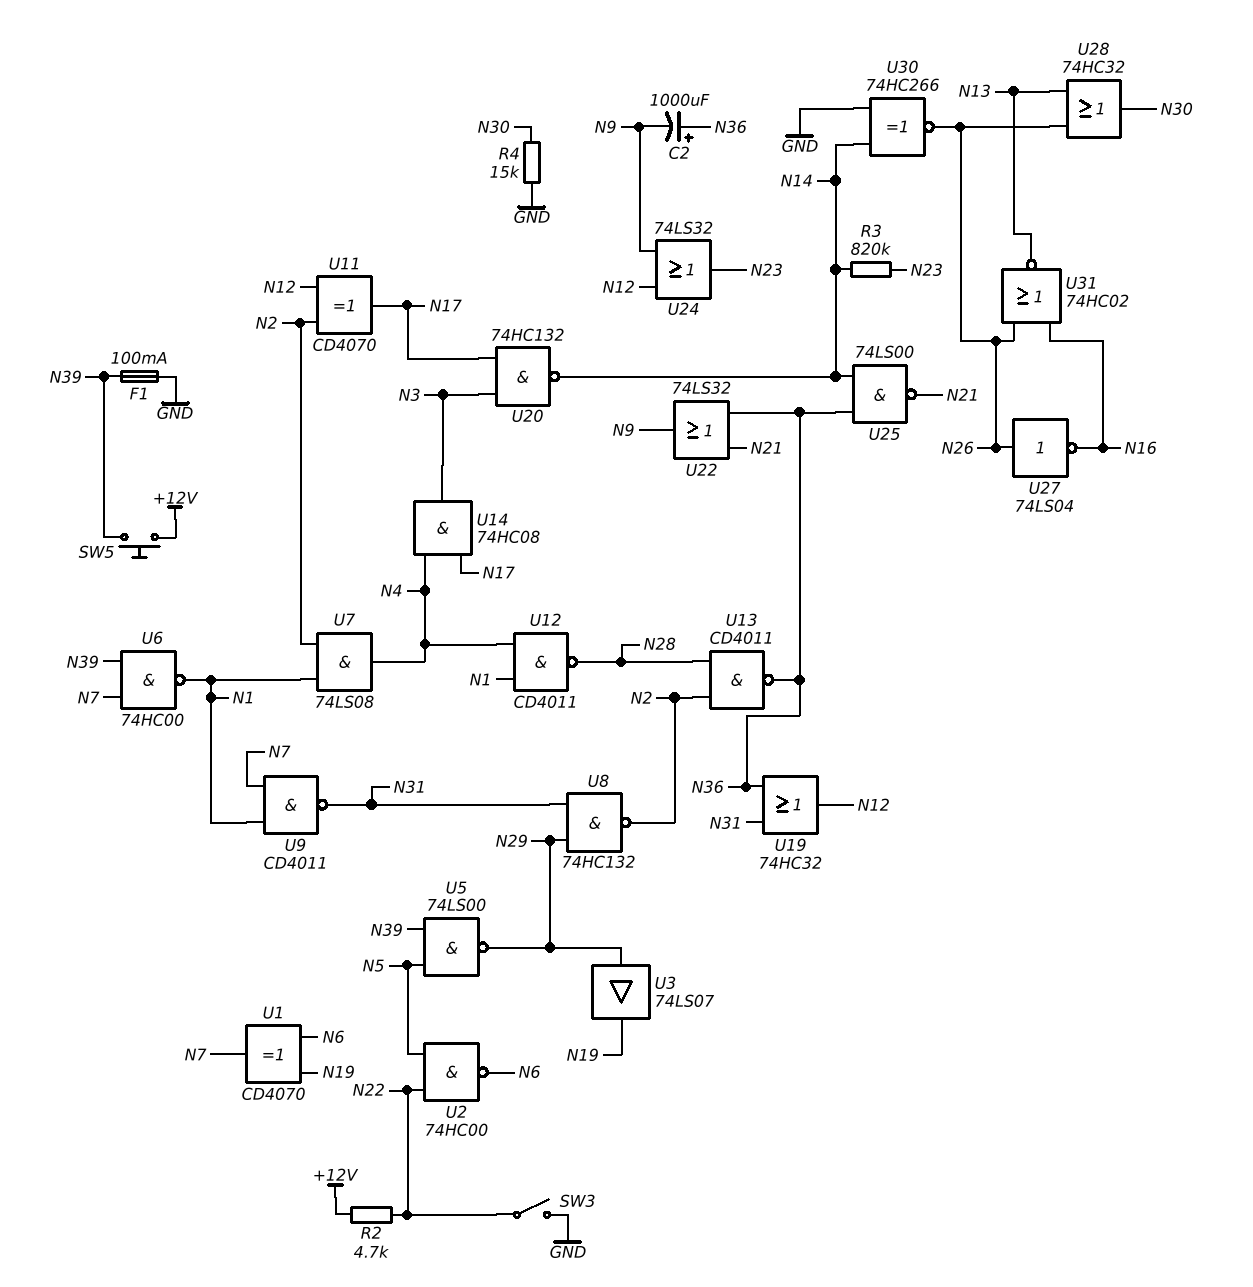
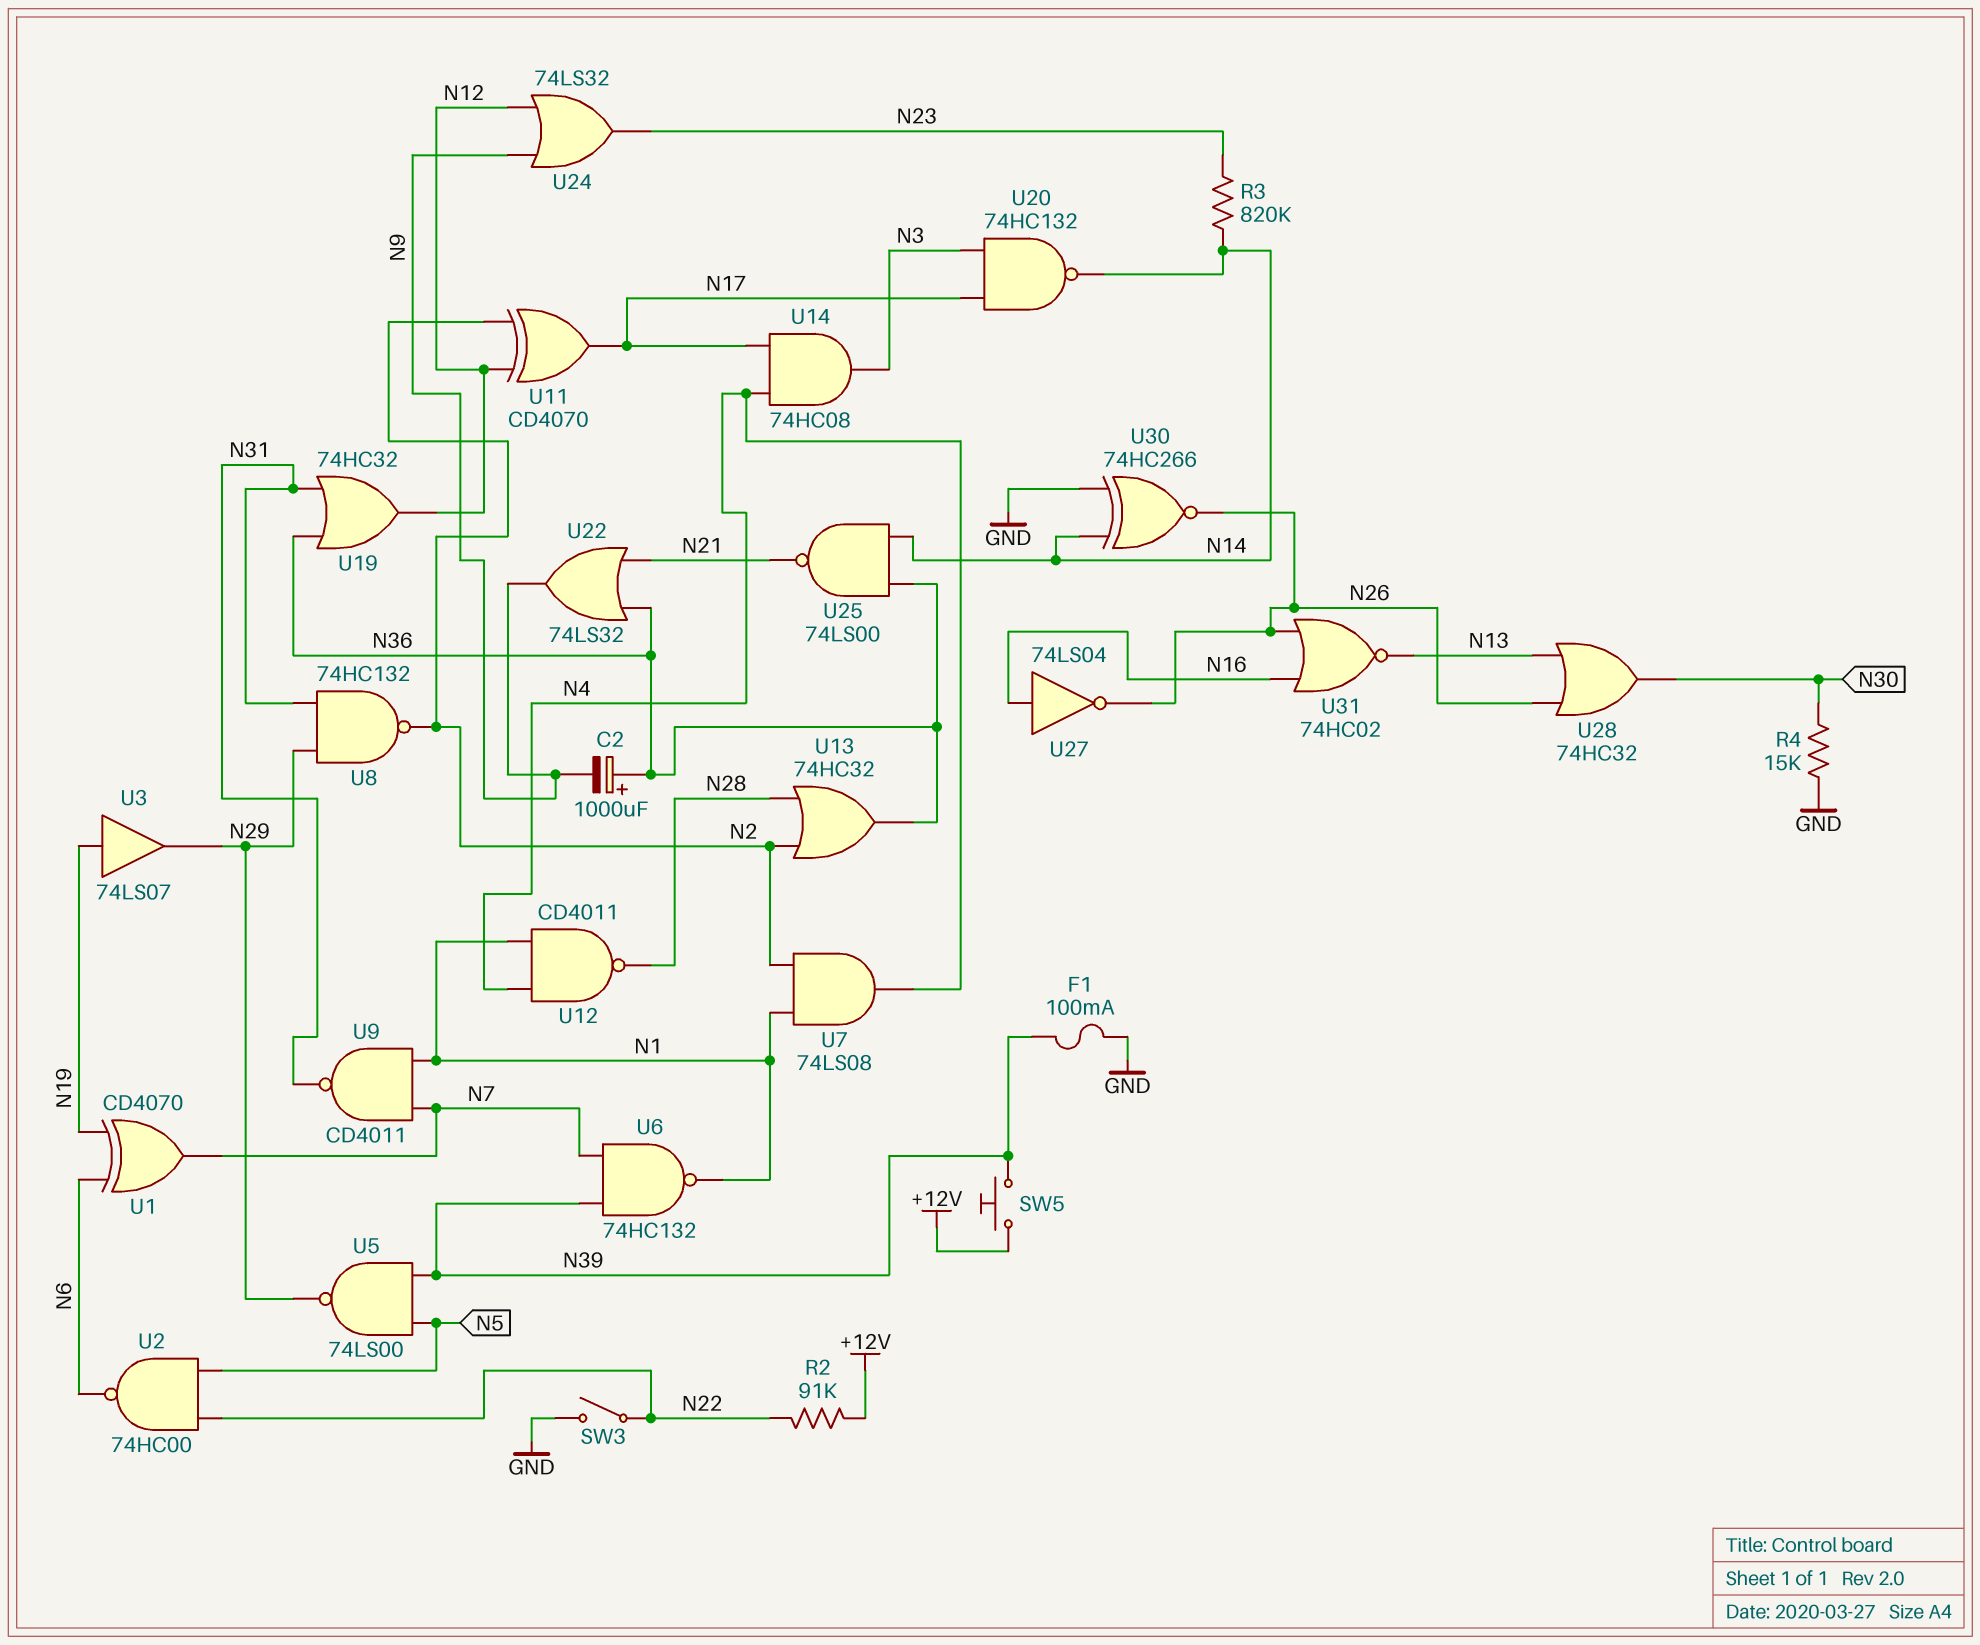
R2: 4.7k (+12V, N22) -> 91k (+12V, N22)
U3: buffer 74LS07 (in N29, out N19) -> buffer 74LS07 (in N19, out N29)
U6: NAND 74HC00 (in N7, in N39, out N1) -> NAND 74HC132 (in N7, in N39, out N1)
U13: NAND CD4011 (in N2, in N28, out N36) -> OR 74HC32 (in N2, in N28, out N36)
U27: NOT 74LS04 (in N26, out N16) -> NOT 74LS04 (in N16, out N26)

